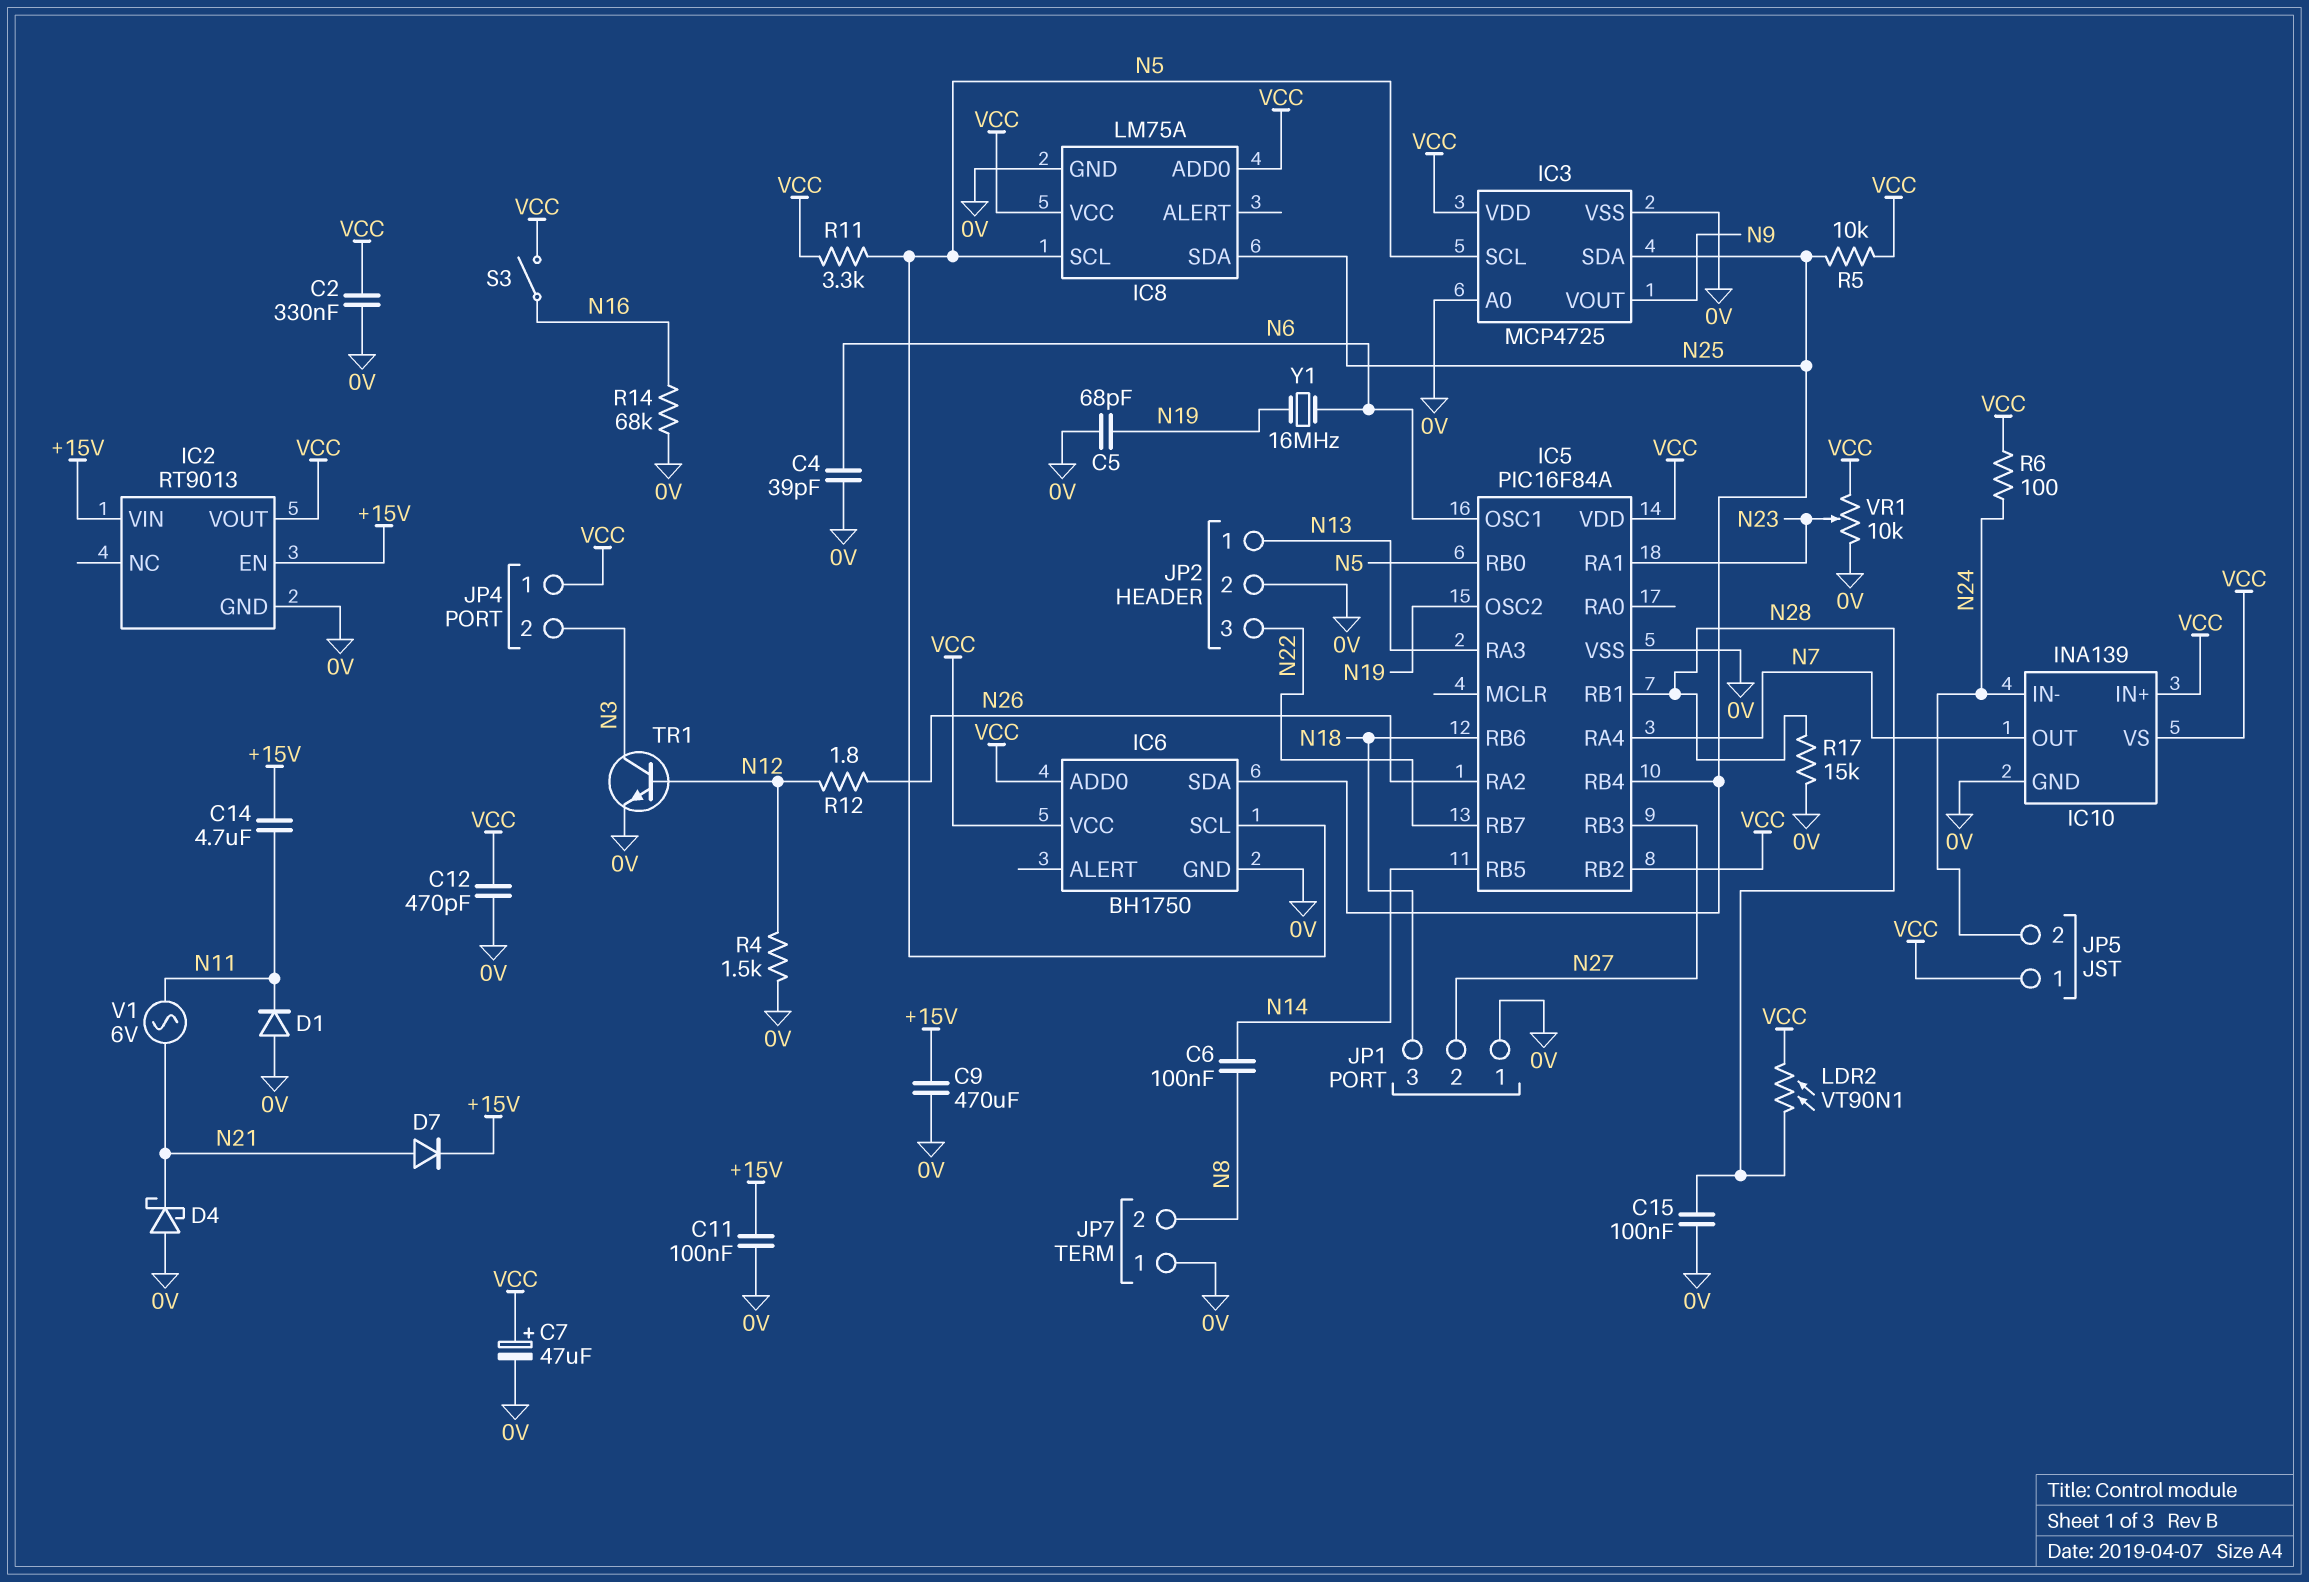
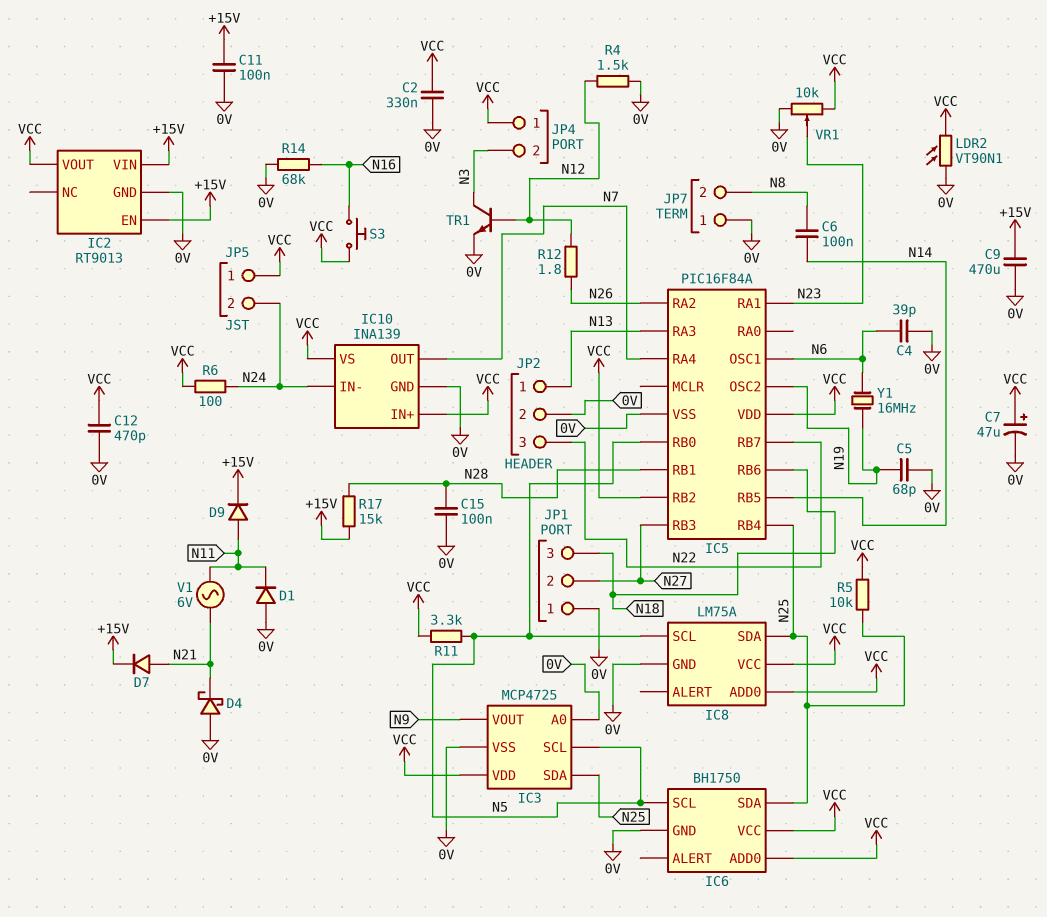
C14: 4.7uF (+15V, N11) -> none
D9: none -> diode (A N11, K +15V)
LDR2: VT90N1 (N28, VCC) -> VT90N1 (0V, VCC)
R17: 15k (0V, N28) -> 15k (+15V, N28)
S3: switch (N16, VCC) -> button (N16, VCC)

